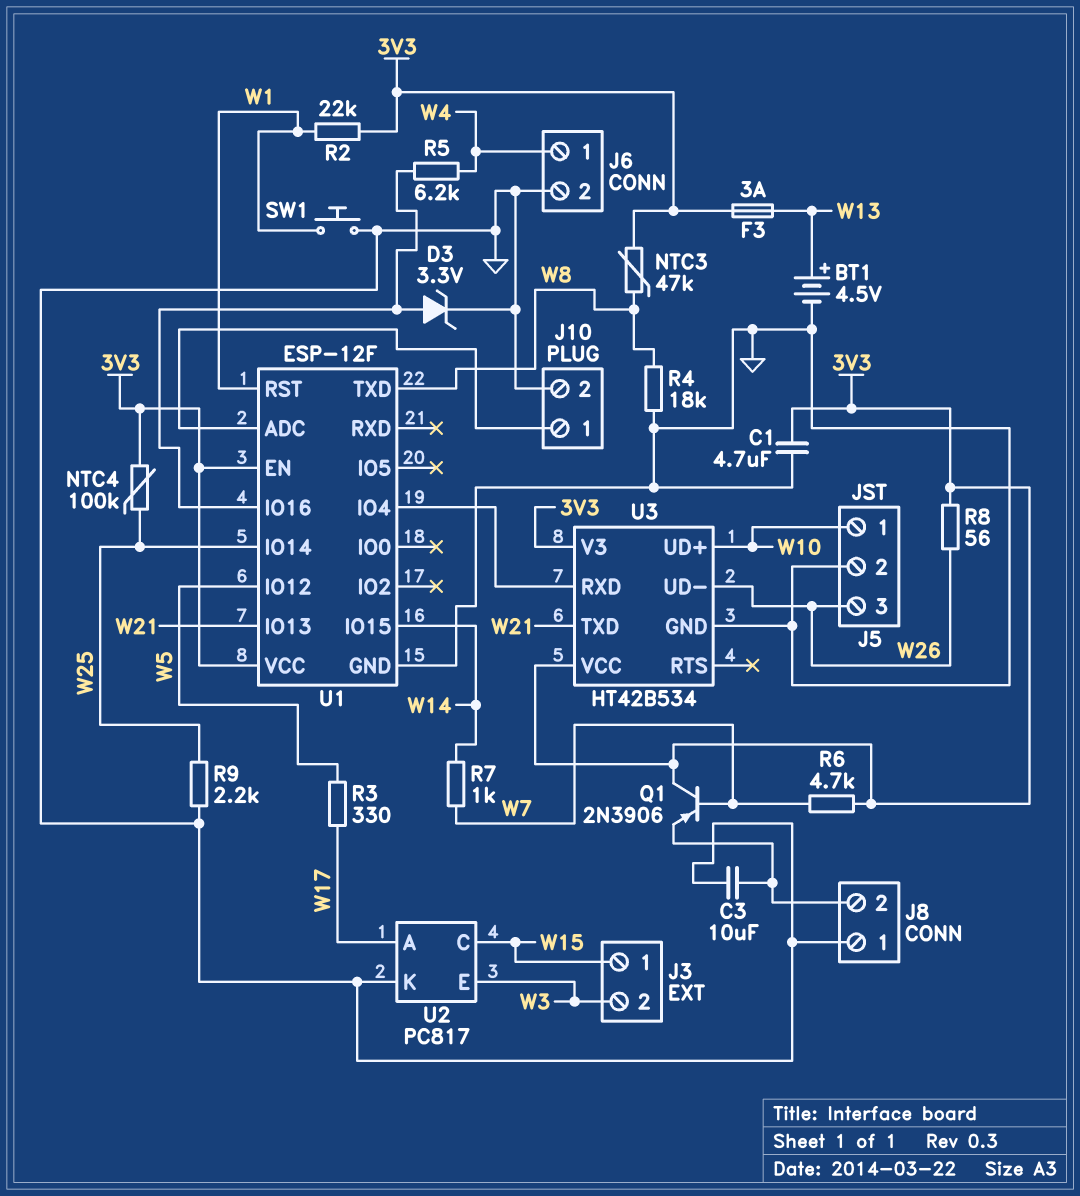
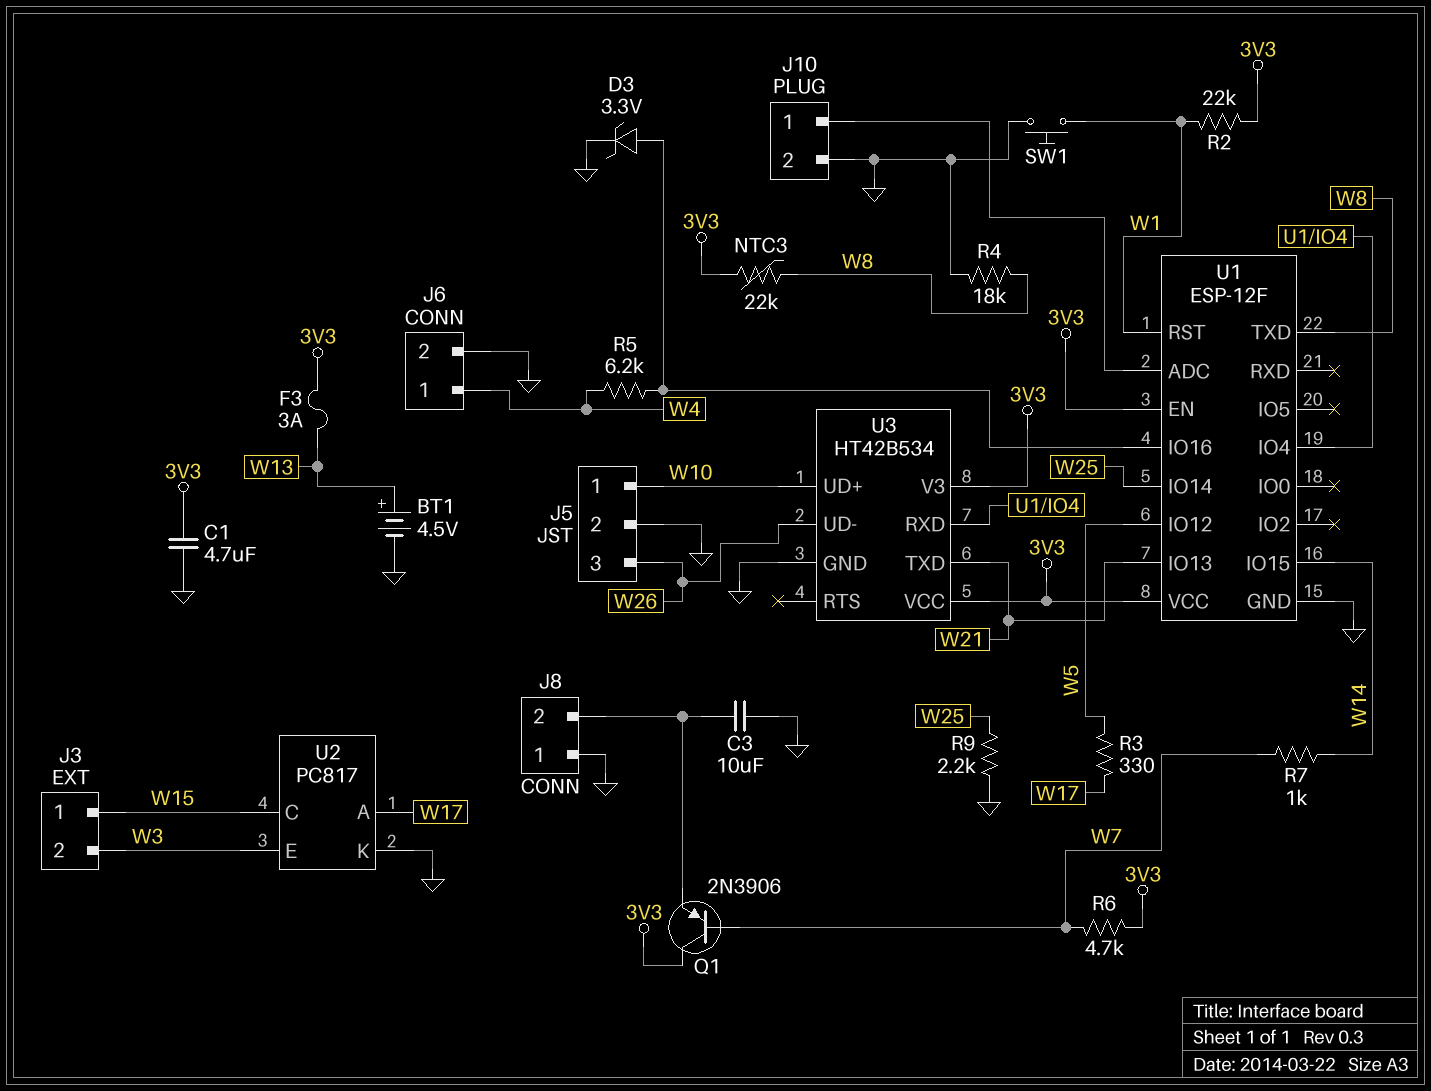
NTC3: 47k (3V3, W8) -> 22k (3V3, W8)
NTC4: 100k (3V3, W25) -> none
R8: 56 (3V3, W26) -> none

